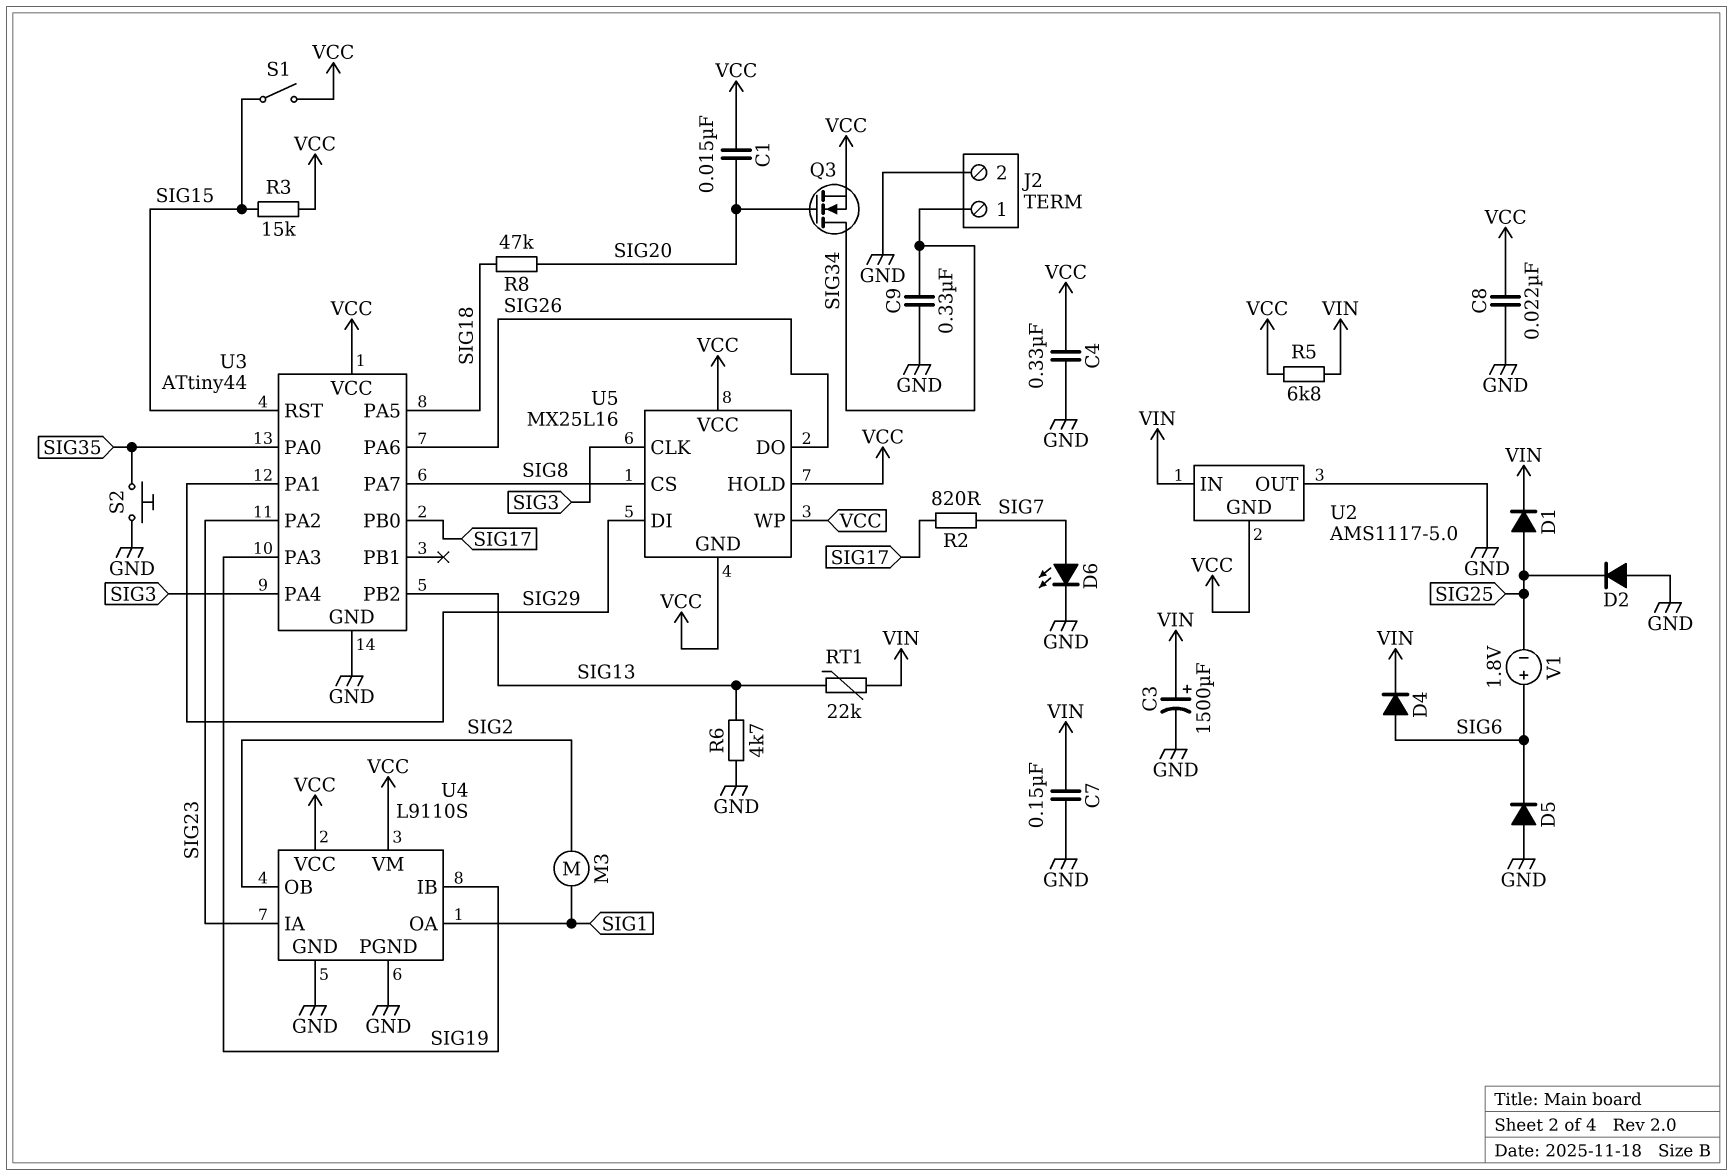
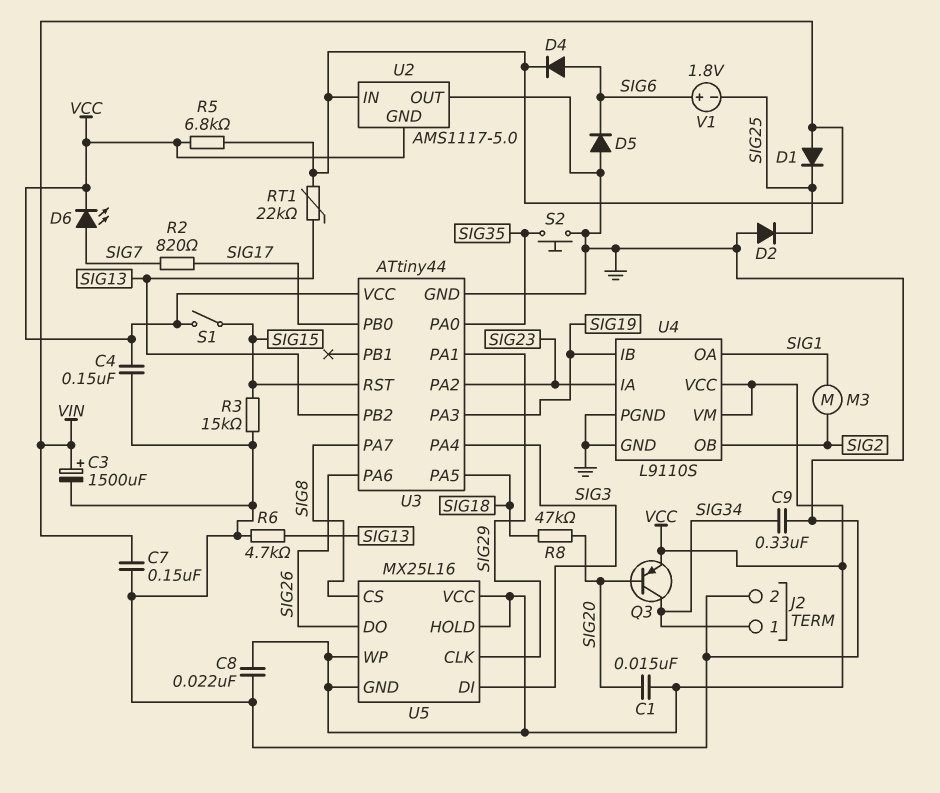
C4: 330nF (GND, VCC) -> 150nF (GND, VCC)
D1: diode (A SIG25, K VIN) -> diode (A VIN, K SIG25)
D6: LED (A SIG7, K GND) -> LED (A SIG7, K VCC)
Q3: NMOS (G SIG20, D SIG34, S VCC) -> PNP (B SIG20, C SIG34, E VCC)
R3: 15k (SIG15, VCC) -> 15k (GND, SIG15)
U5 pin CLK: SIG3 -> SIG29
U5 pin DI: SIG29 -> SIG3

